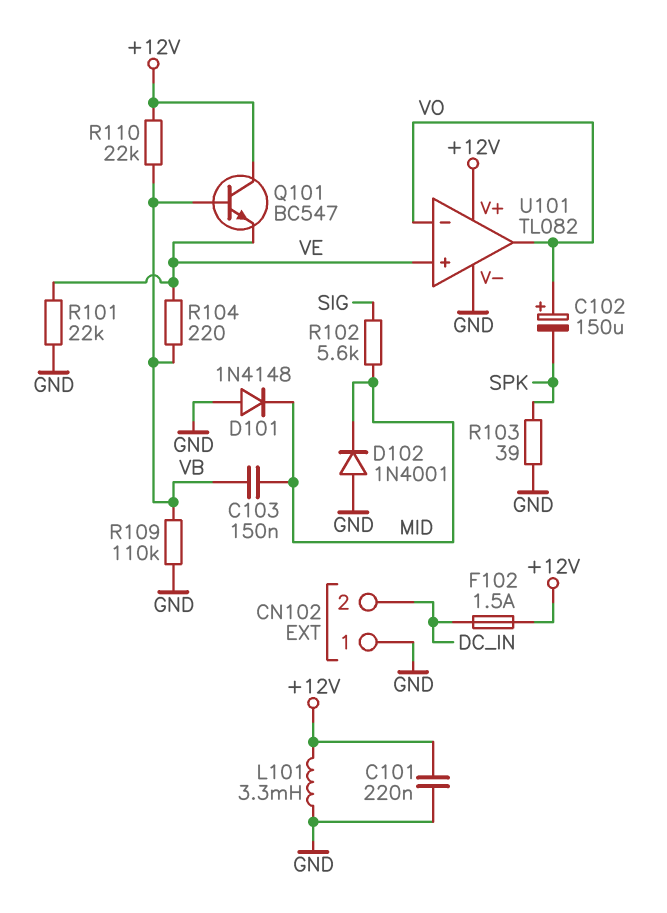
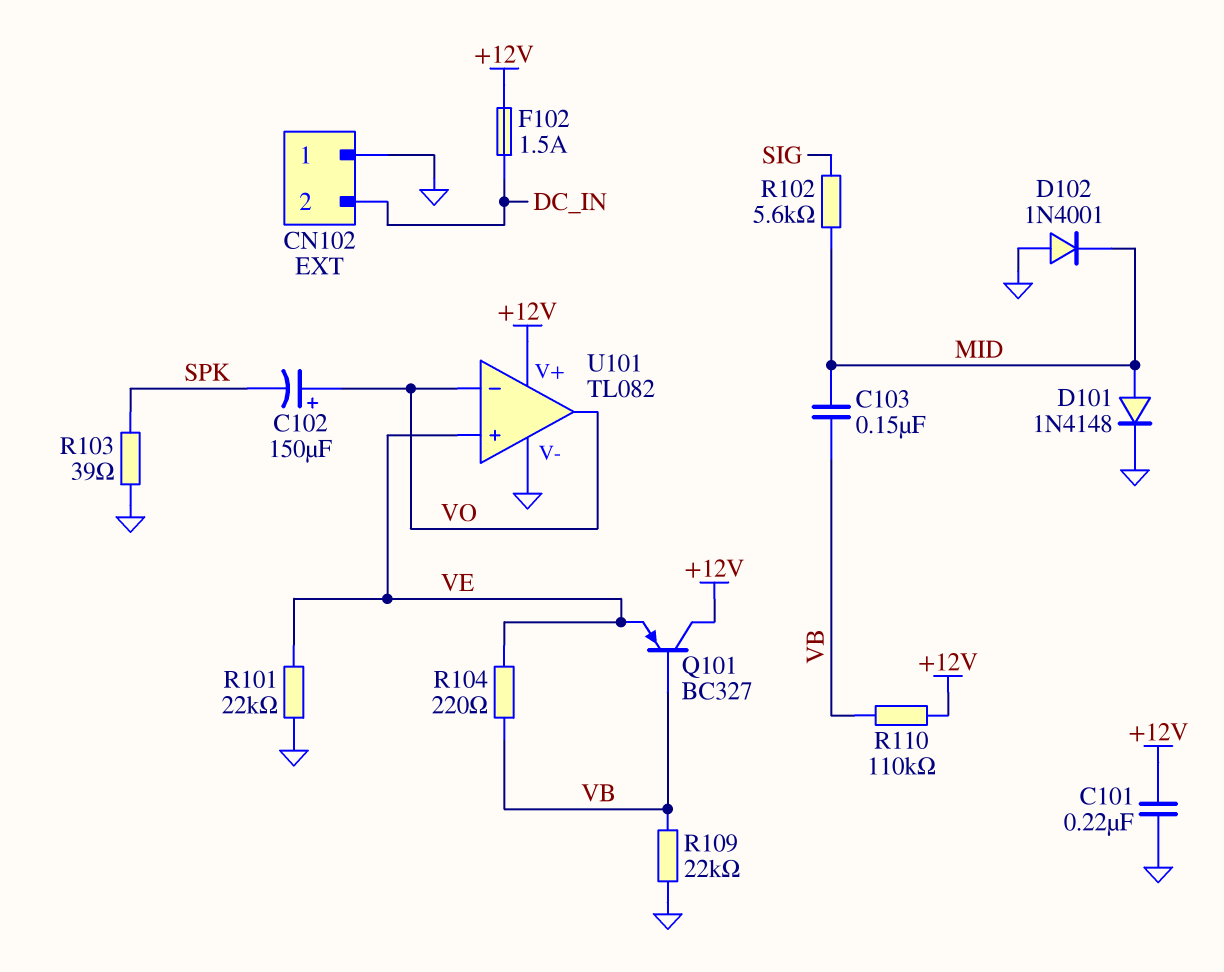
D101: diode 1N4148 (A GND, K MID) -> diode 1N4148 (A MID, K GND)
L101: 3.3mH (+12V, GND) -> none
Q101: NPN BC547 (B VB, C +12V, E VE) -> PNP BC327 (B VB, C +12V, E VE)
R109: 110k (GND, VB) -> 22k (GND, VB)
R110: 22k (+12V, VB) -> 110k (+12V, VB)

